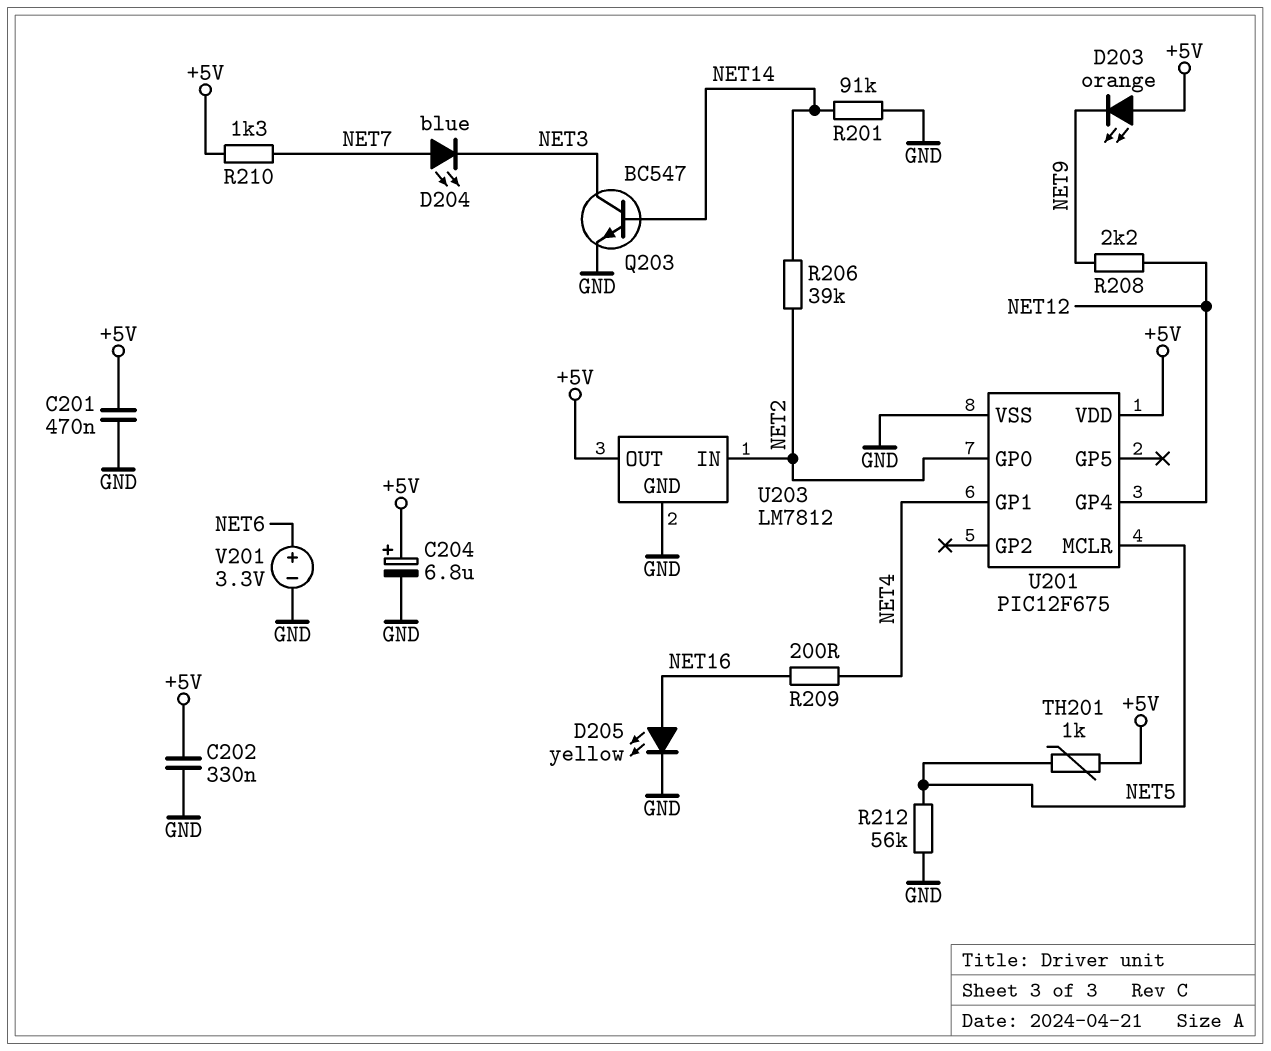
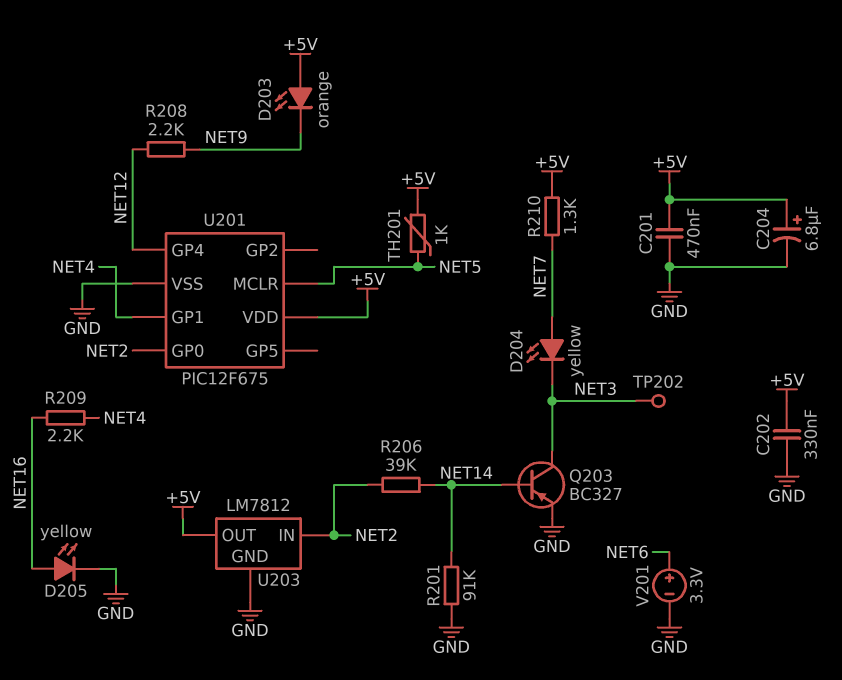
D204: LED blue (A NET7, K NET3) -> LED yellow (A NET7, K NET3)
Q203: NPN BC547 (B NET14, C NET3, E GND) -> PNP BC327 (B NET14, C NET3, E GND)
R209: 200 (NET4, NET16) -> 2.2k (NET4, NET16)
R212: 56k (GND, NET5) -> none
TP202: none -> test point (NET3)

